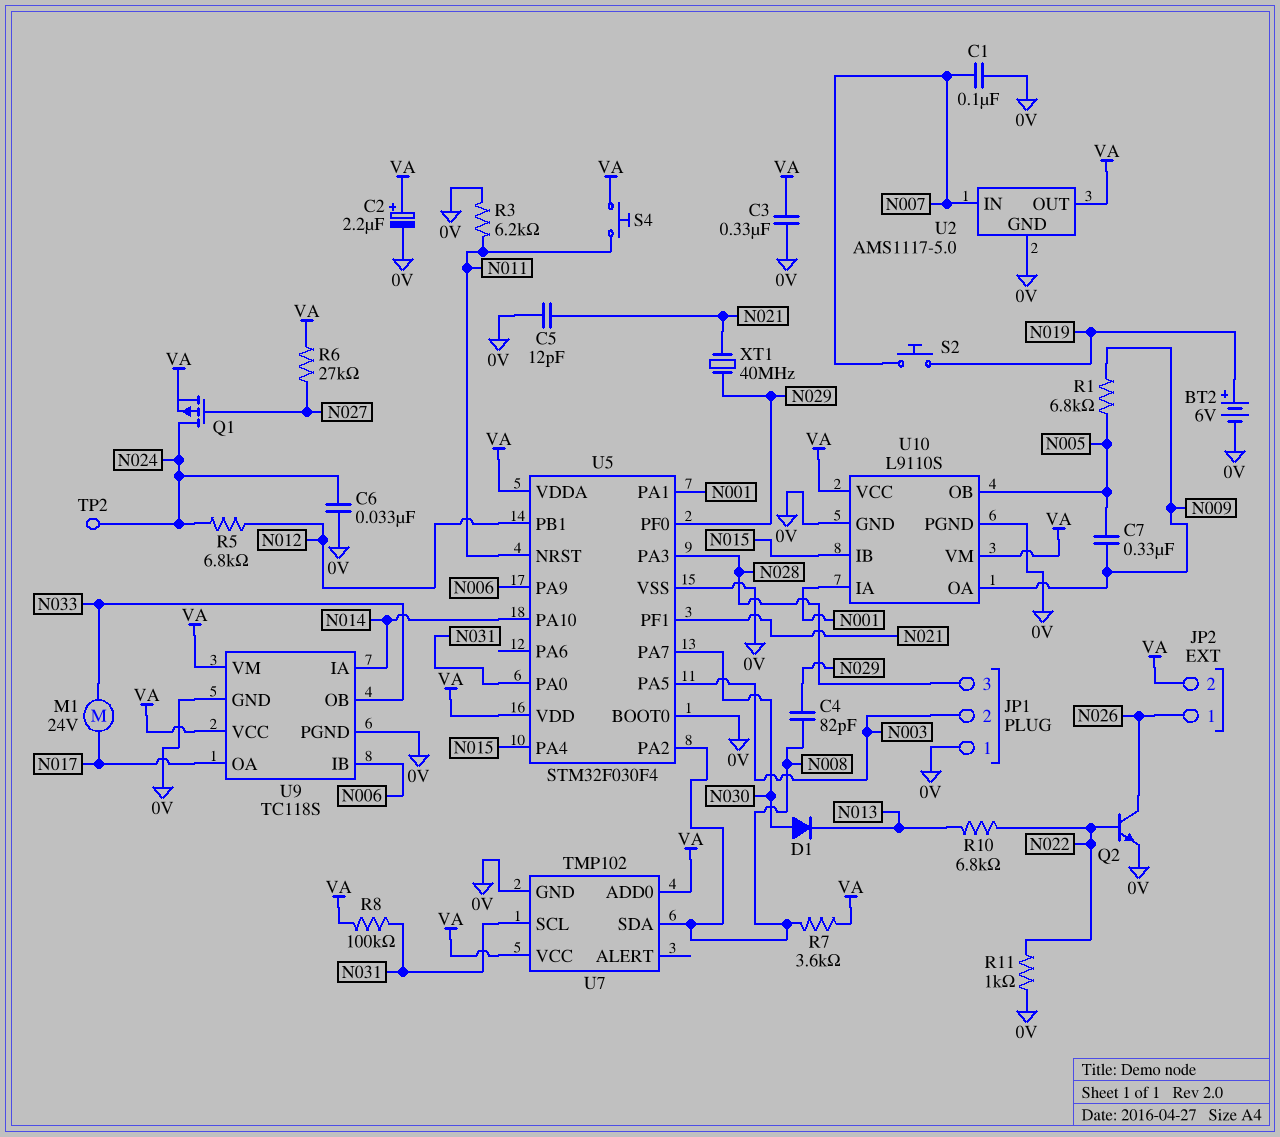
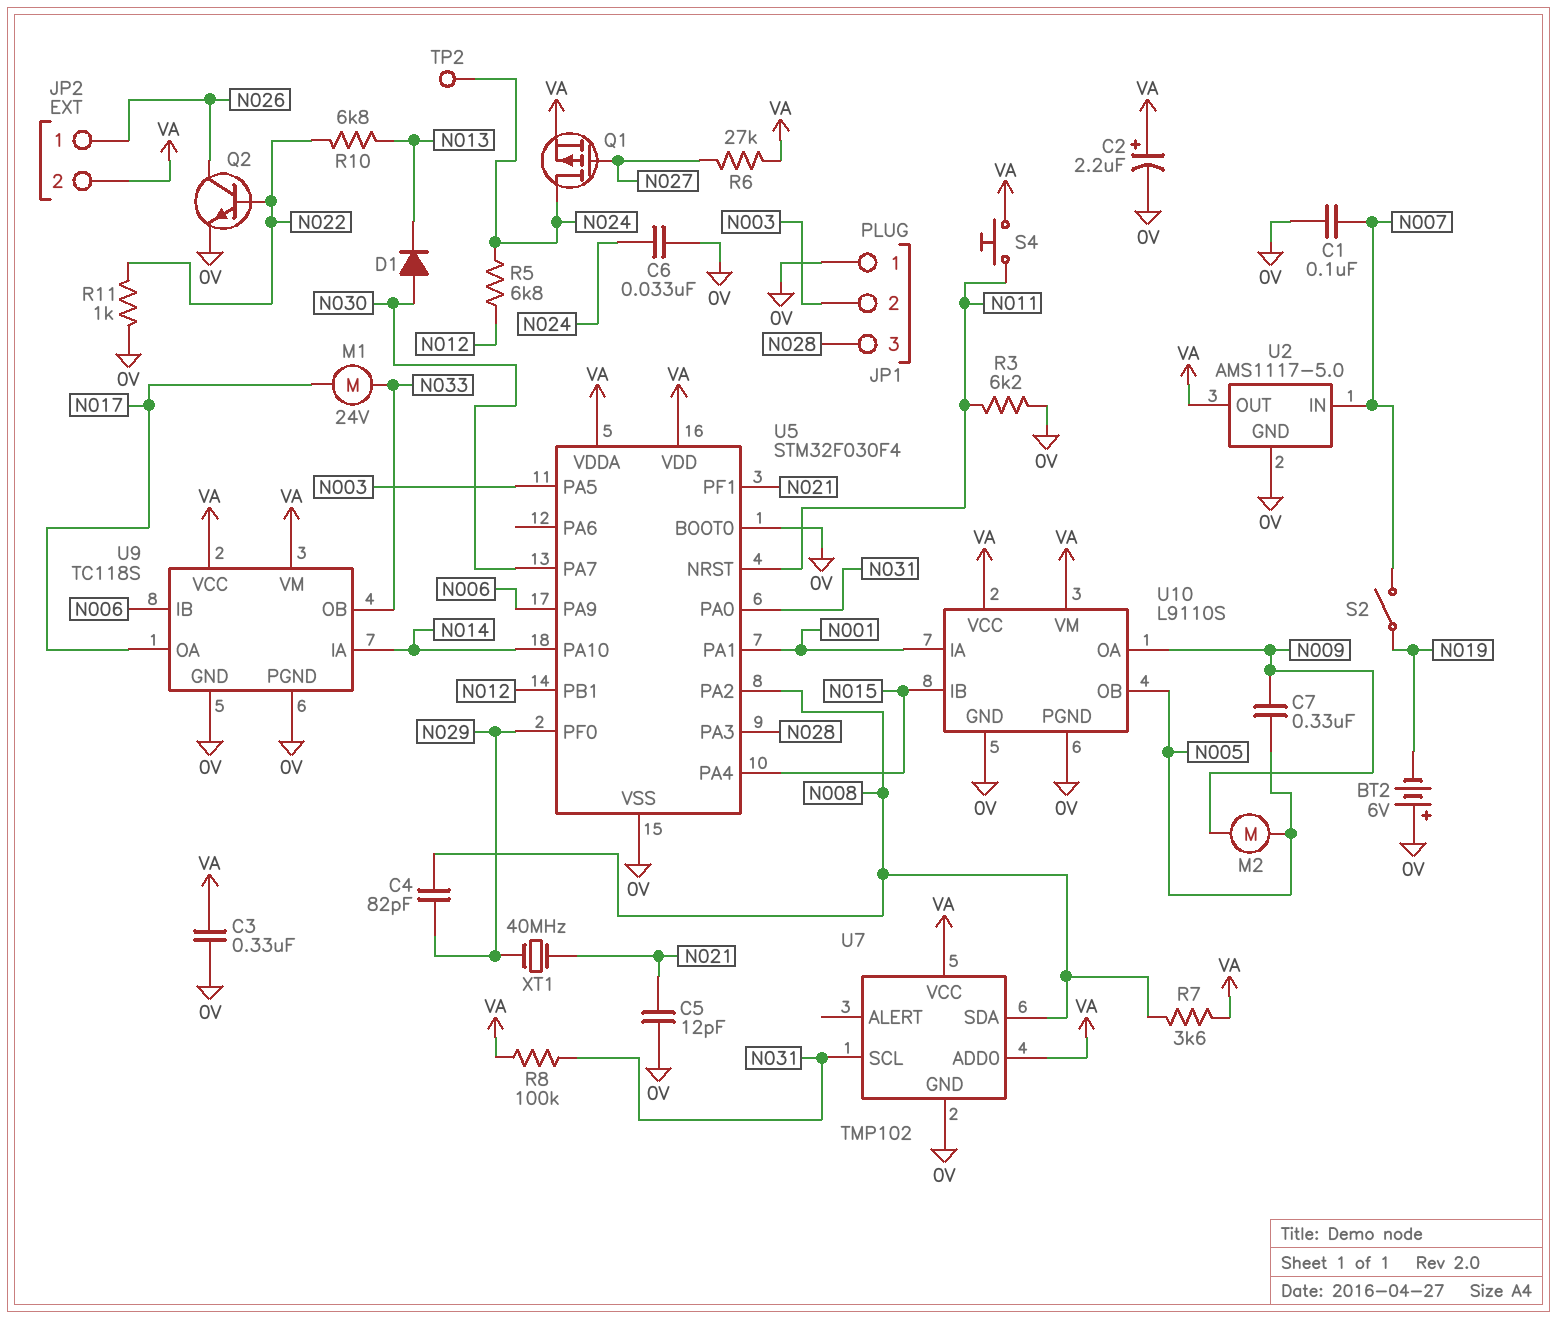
BT2: 6V (plus N019, minus 0V) -> 6V (plus 0V, minus N019)
M2: none -> motor (N005, N009)
R1: 6.8k (N005, N009) -> none
S2: button (N007, N019) -> switch (N007, N019)

